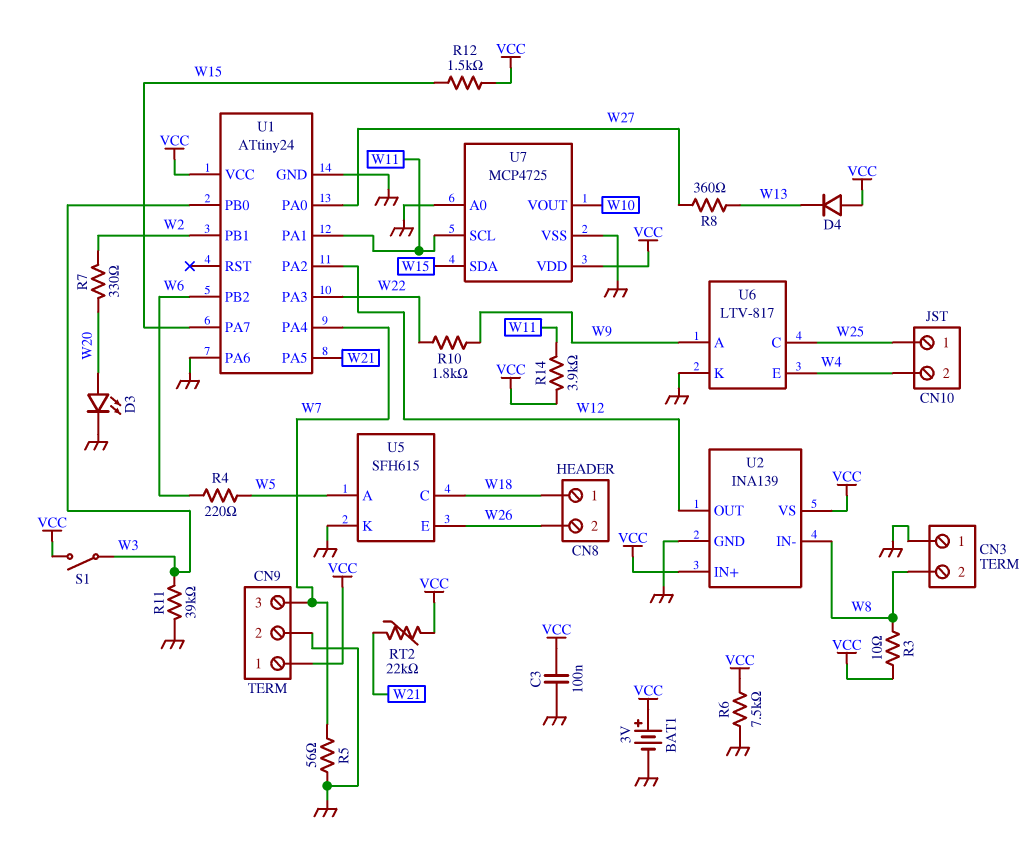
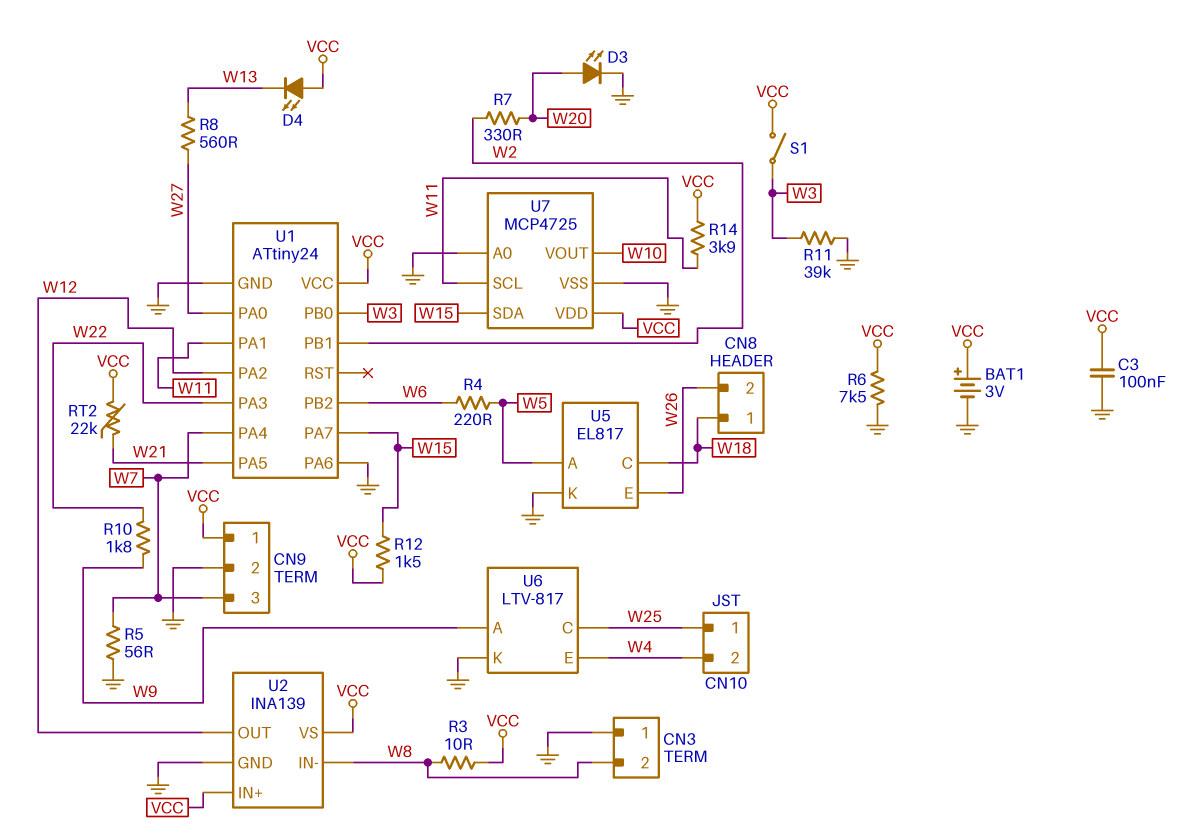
D4: diode (A VCC, K W13) -> LED (A VCC, K W13)
R8: 360 (W13, W27) -> 560 (W13, W27)
U5: SFH615 -> EL817

